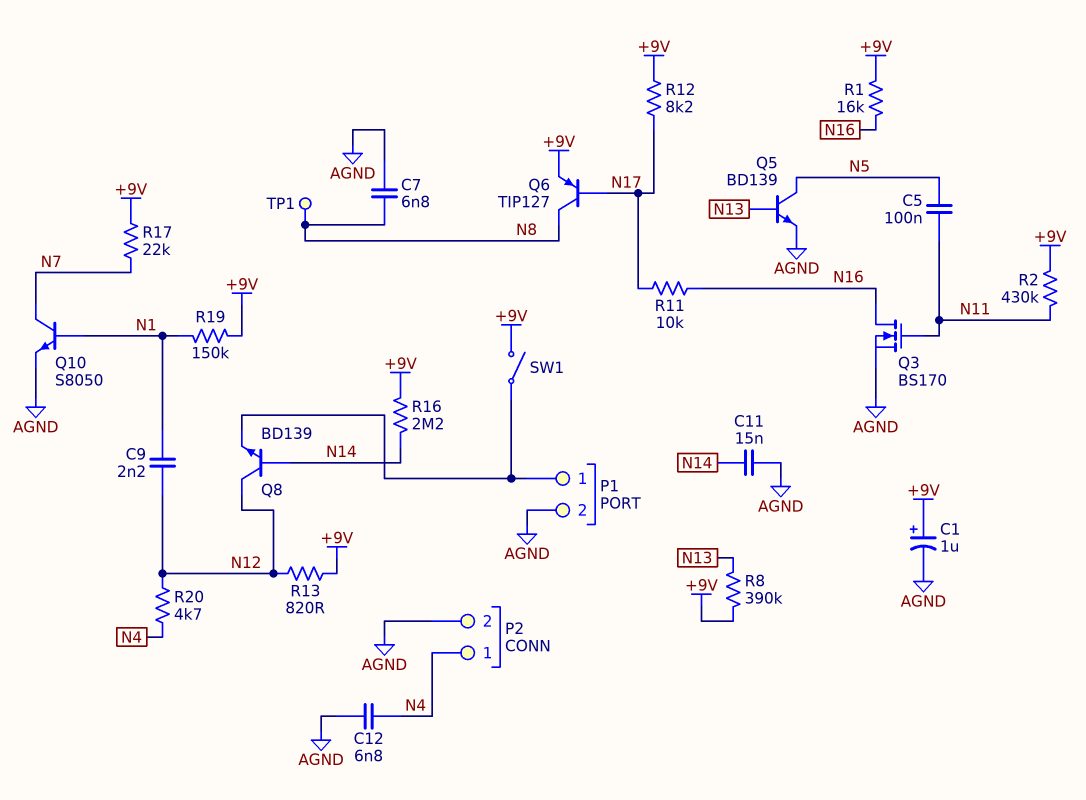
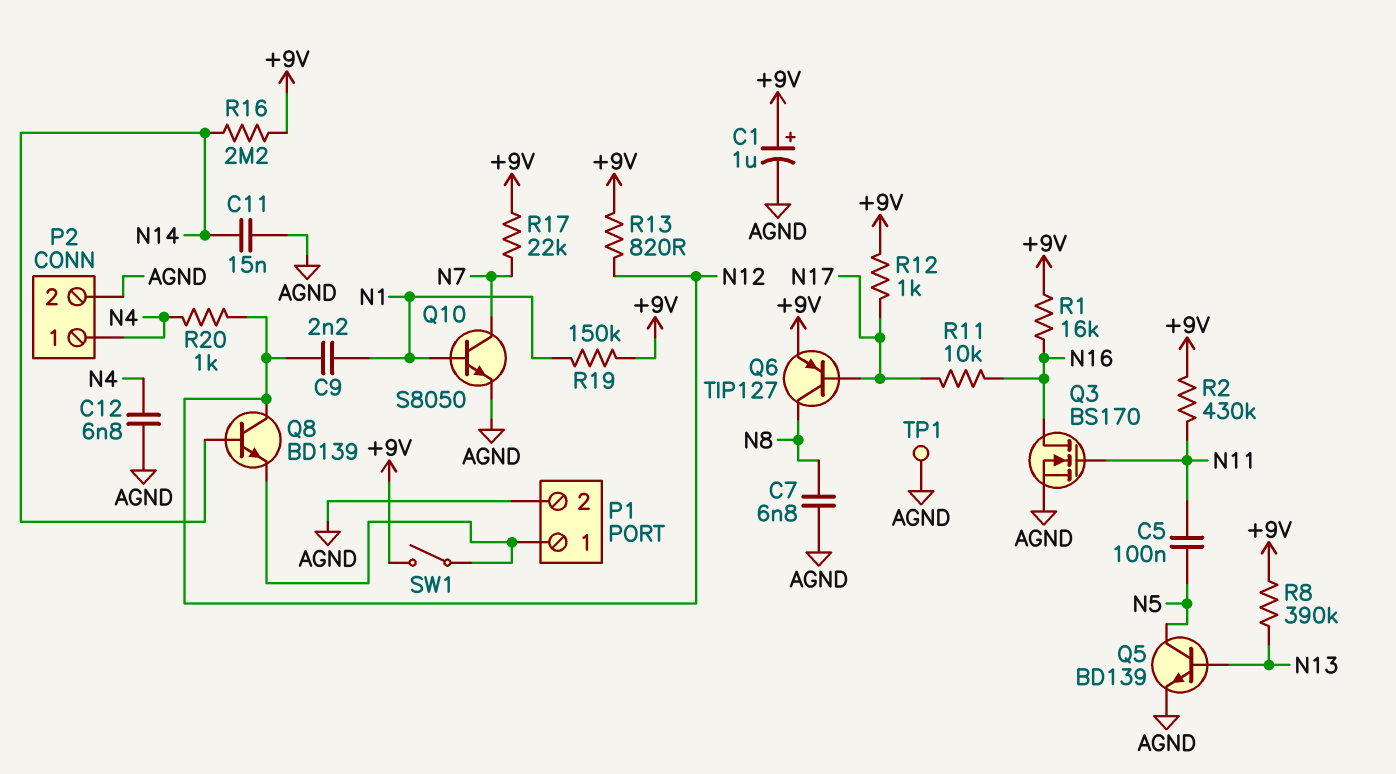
R12: 8.2k (+9V, N17) -> 1k (+9V, N17)
R20: 4.7k (N4, N12) -> 1k (N4, N12)
TP1: test point (N8) -> test point (AGND)

